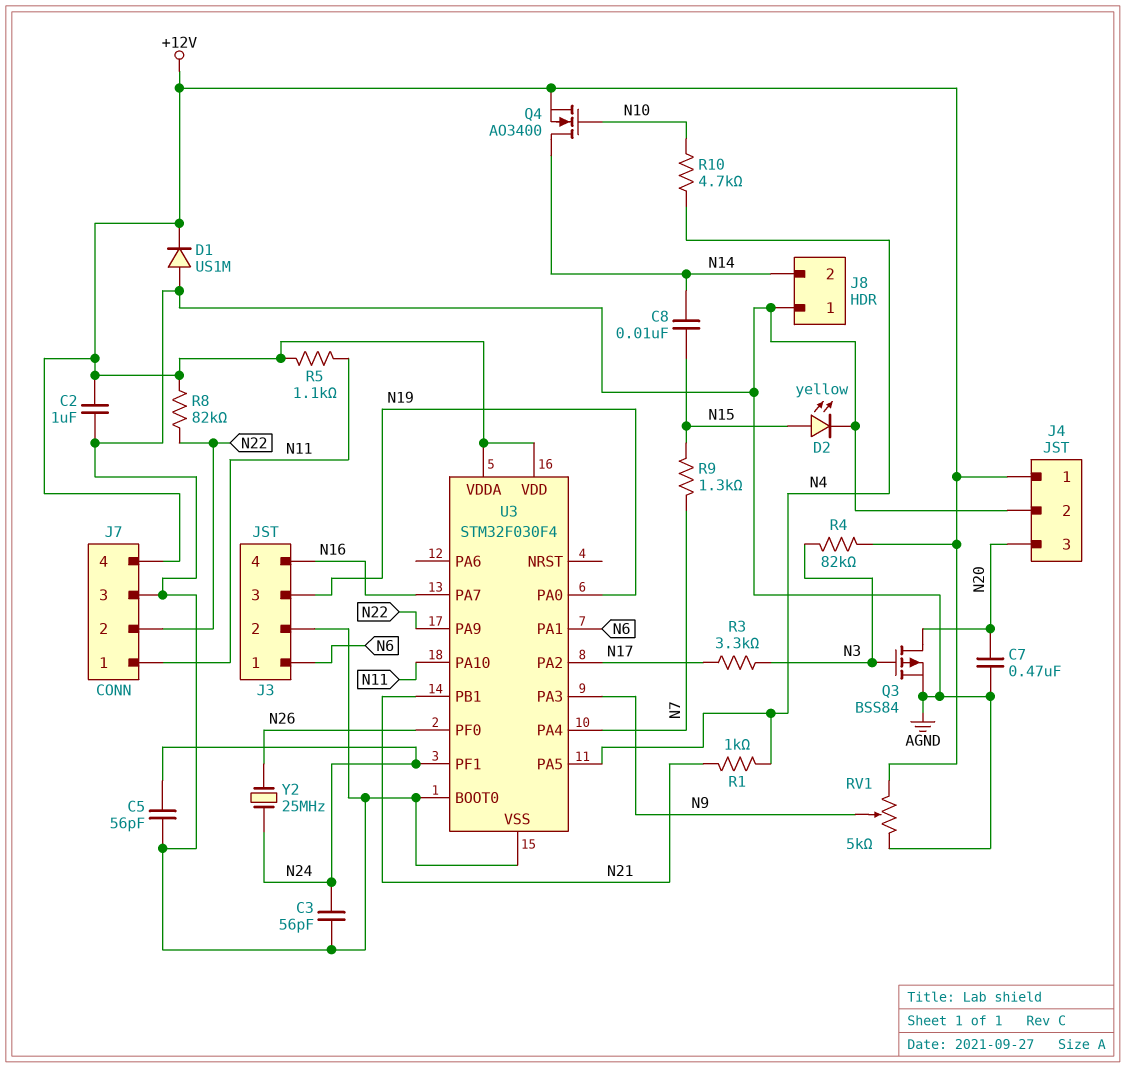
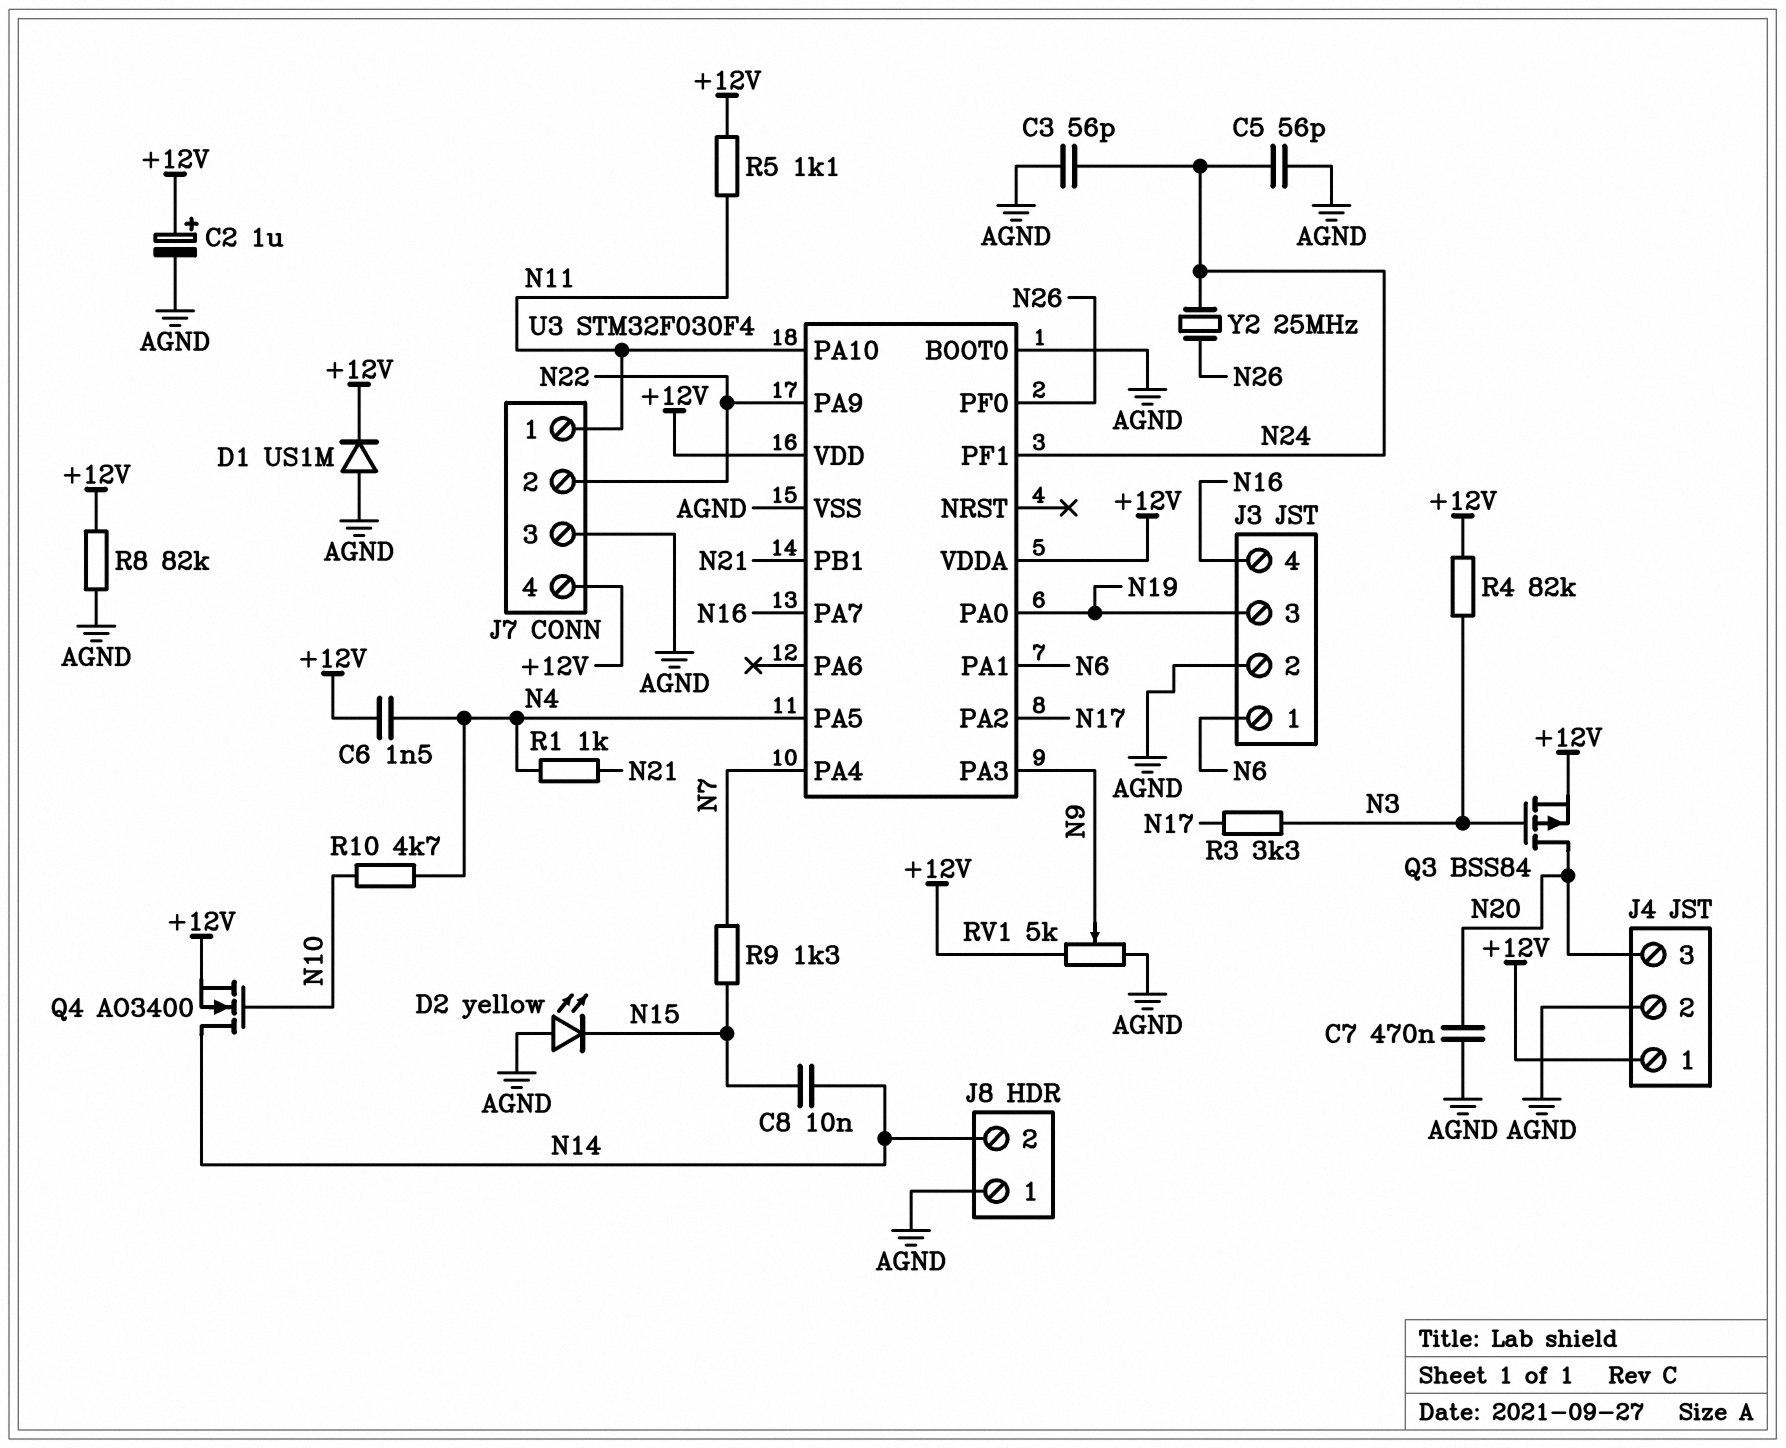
C2: 1uF (+12V, AGND) -> 1uF (plus +12V, minus AGND)
C6: none -> 1.5nF (+12V, N4)
D2: LED yellow (A N15, K AGND) -> LED yellow (A AGND, K N15)
Q3: PMOS BSS84 (G N3, D N20, S AGND) -> PMOS BSS84 (G N3, D N20, S +12V)
R8: 82k (+12V, N22) -> 82k (+12V, AGND)

